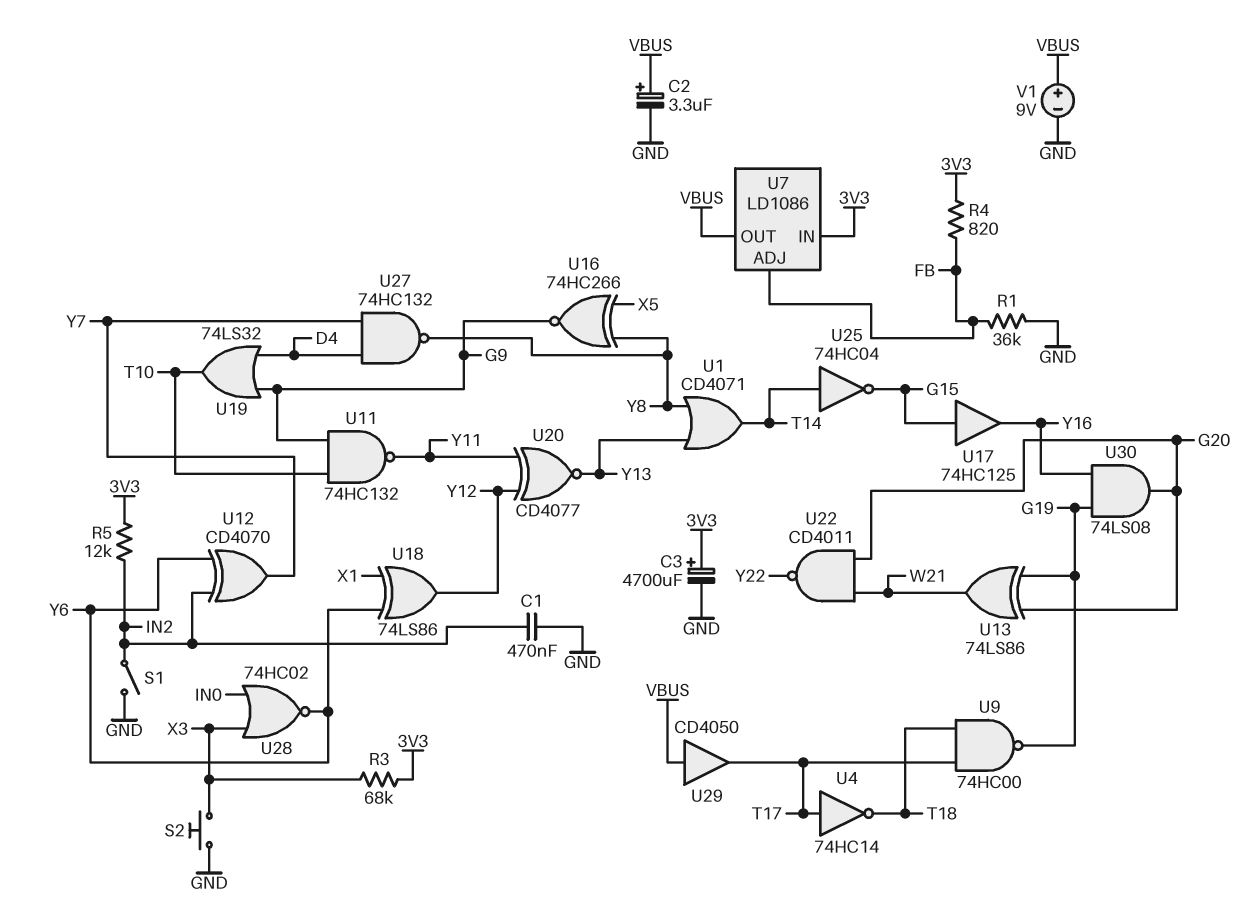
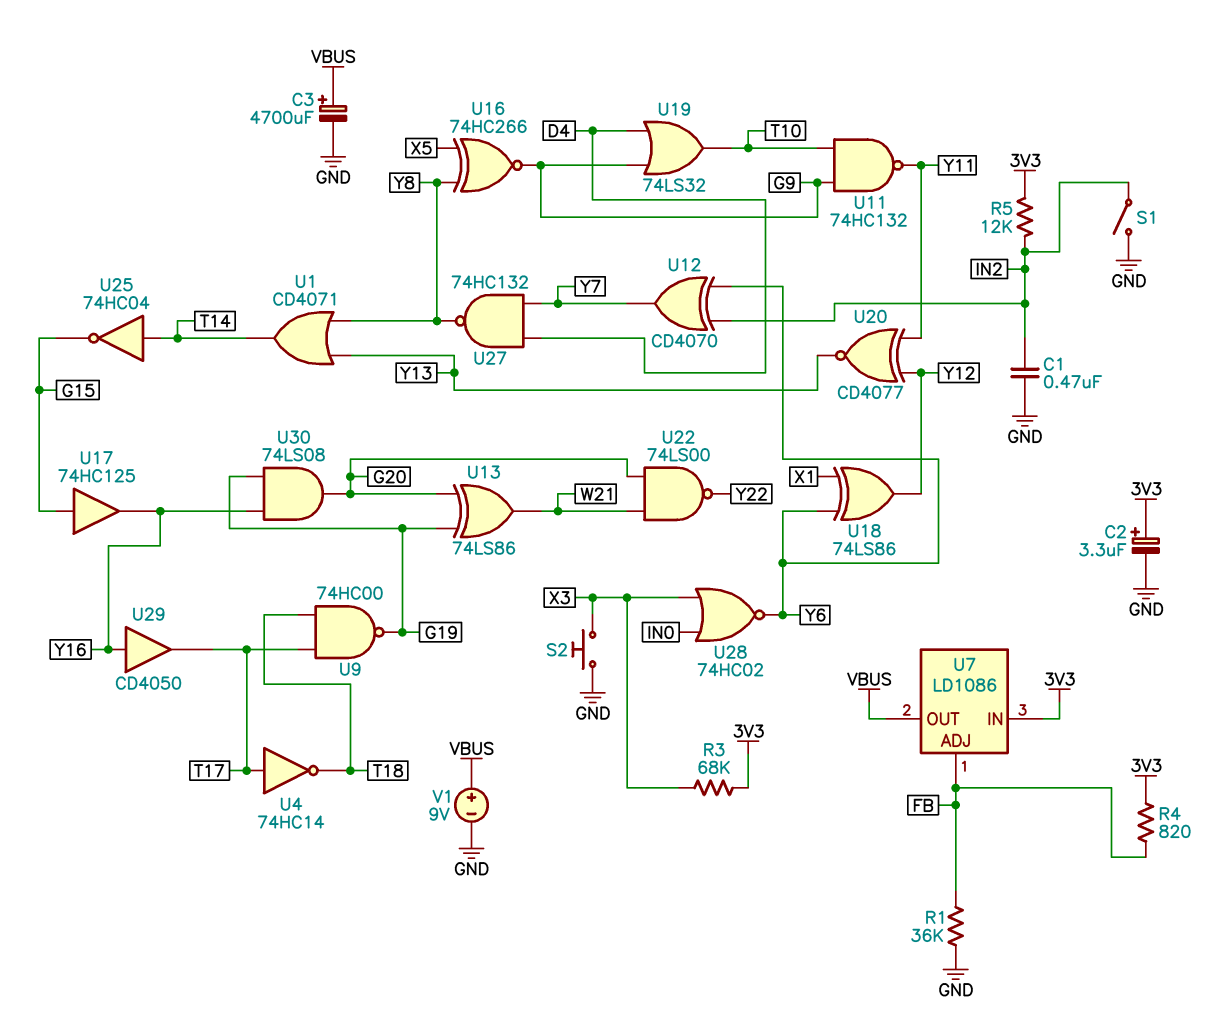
C2: 3.3uF (plus VBUS, minus GND) -> 3.3uF (plus 3V3, minus GND)
C3: 4700uF (plus 3V3, minus GND) -> 4700uF (plus VBUS, minus GND)
U22: NAND CD4011 (in G20, in W21, out Y22) -> NAND 74LS00 (in G20, in W21, out Y22)
U29: buffer CD4050 (in VBUS, out T17) -> buffer CD4050 (in Y16, out T17)

